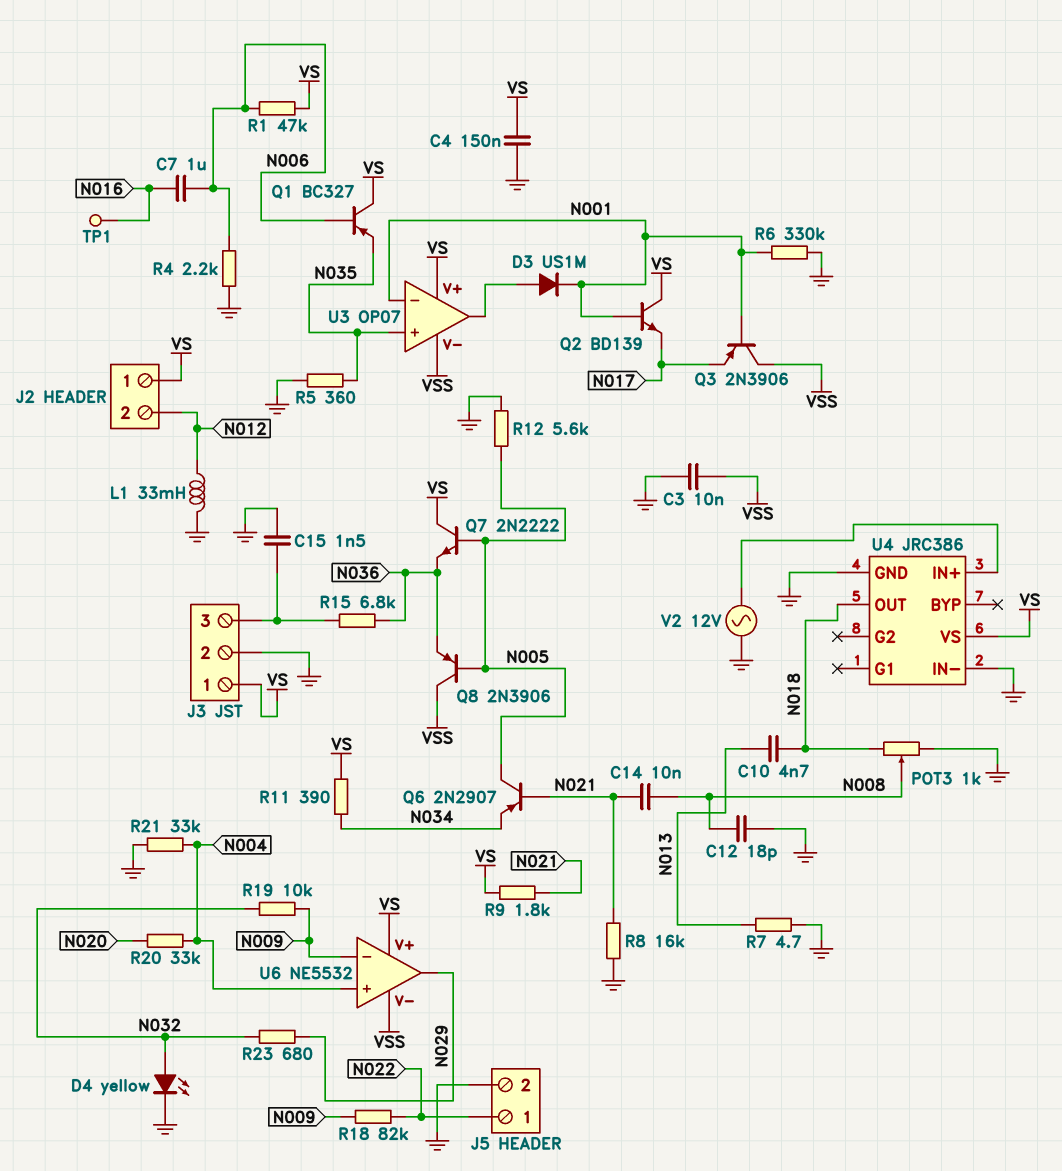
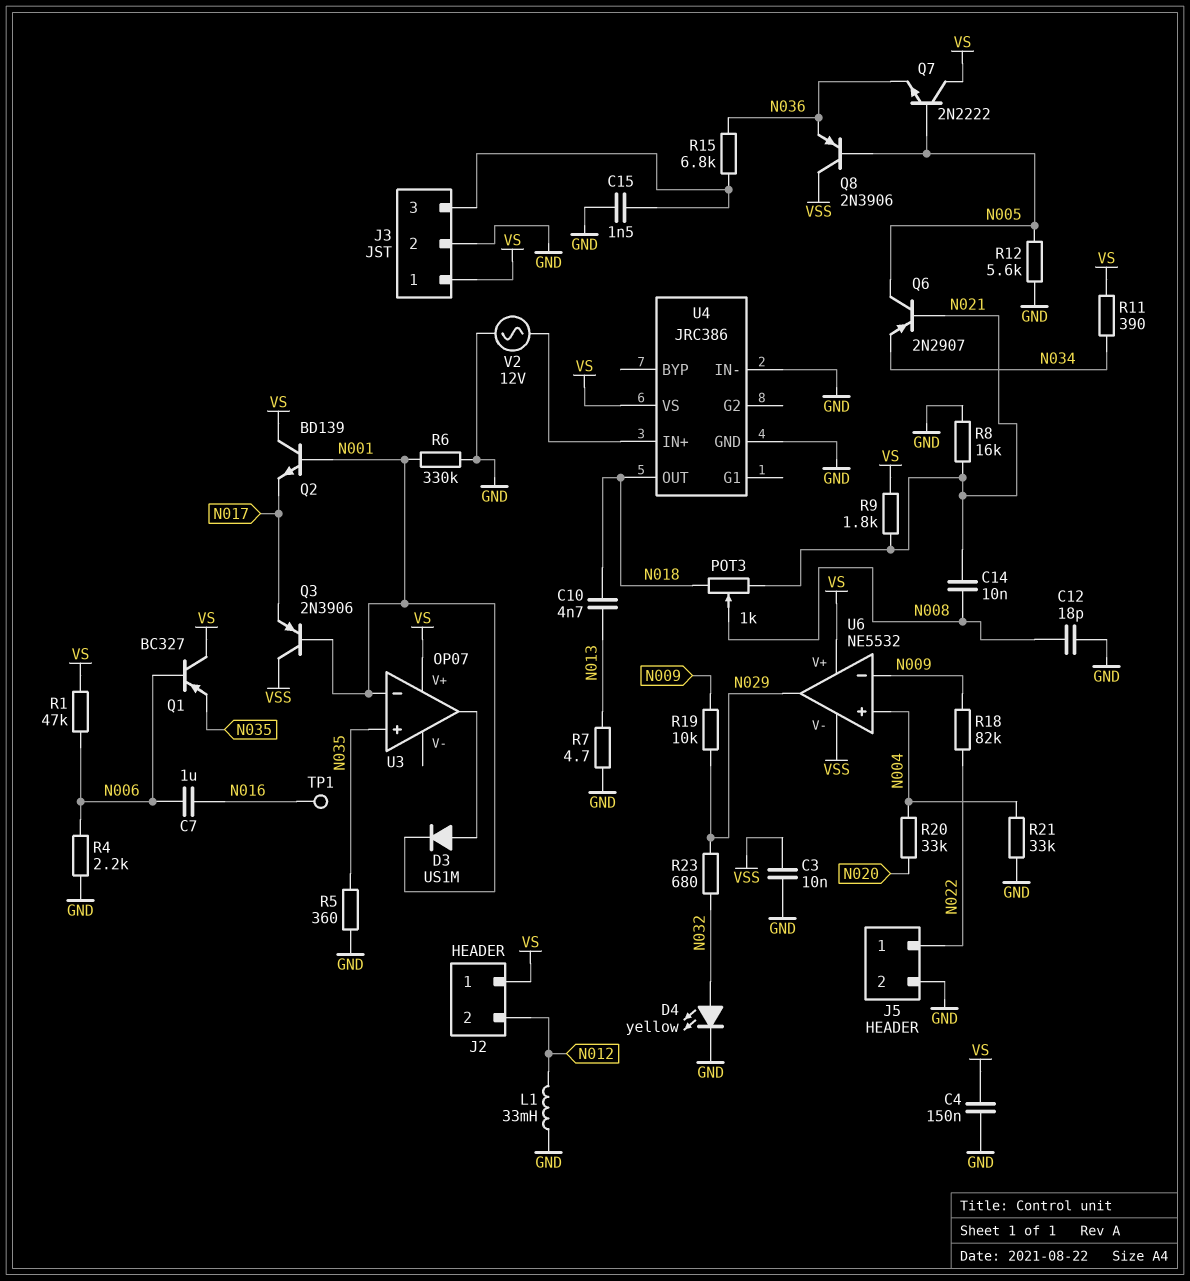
POT3: 1k (GND, N018, wiper N008) -> 1k (N018, N021, wiper N008)
R19: 10k (N009, N032) -> 10k (N009, N029)
U3 pin V-: VSS -> none

